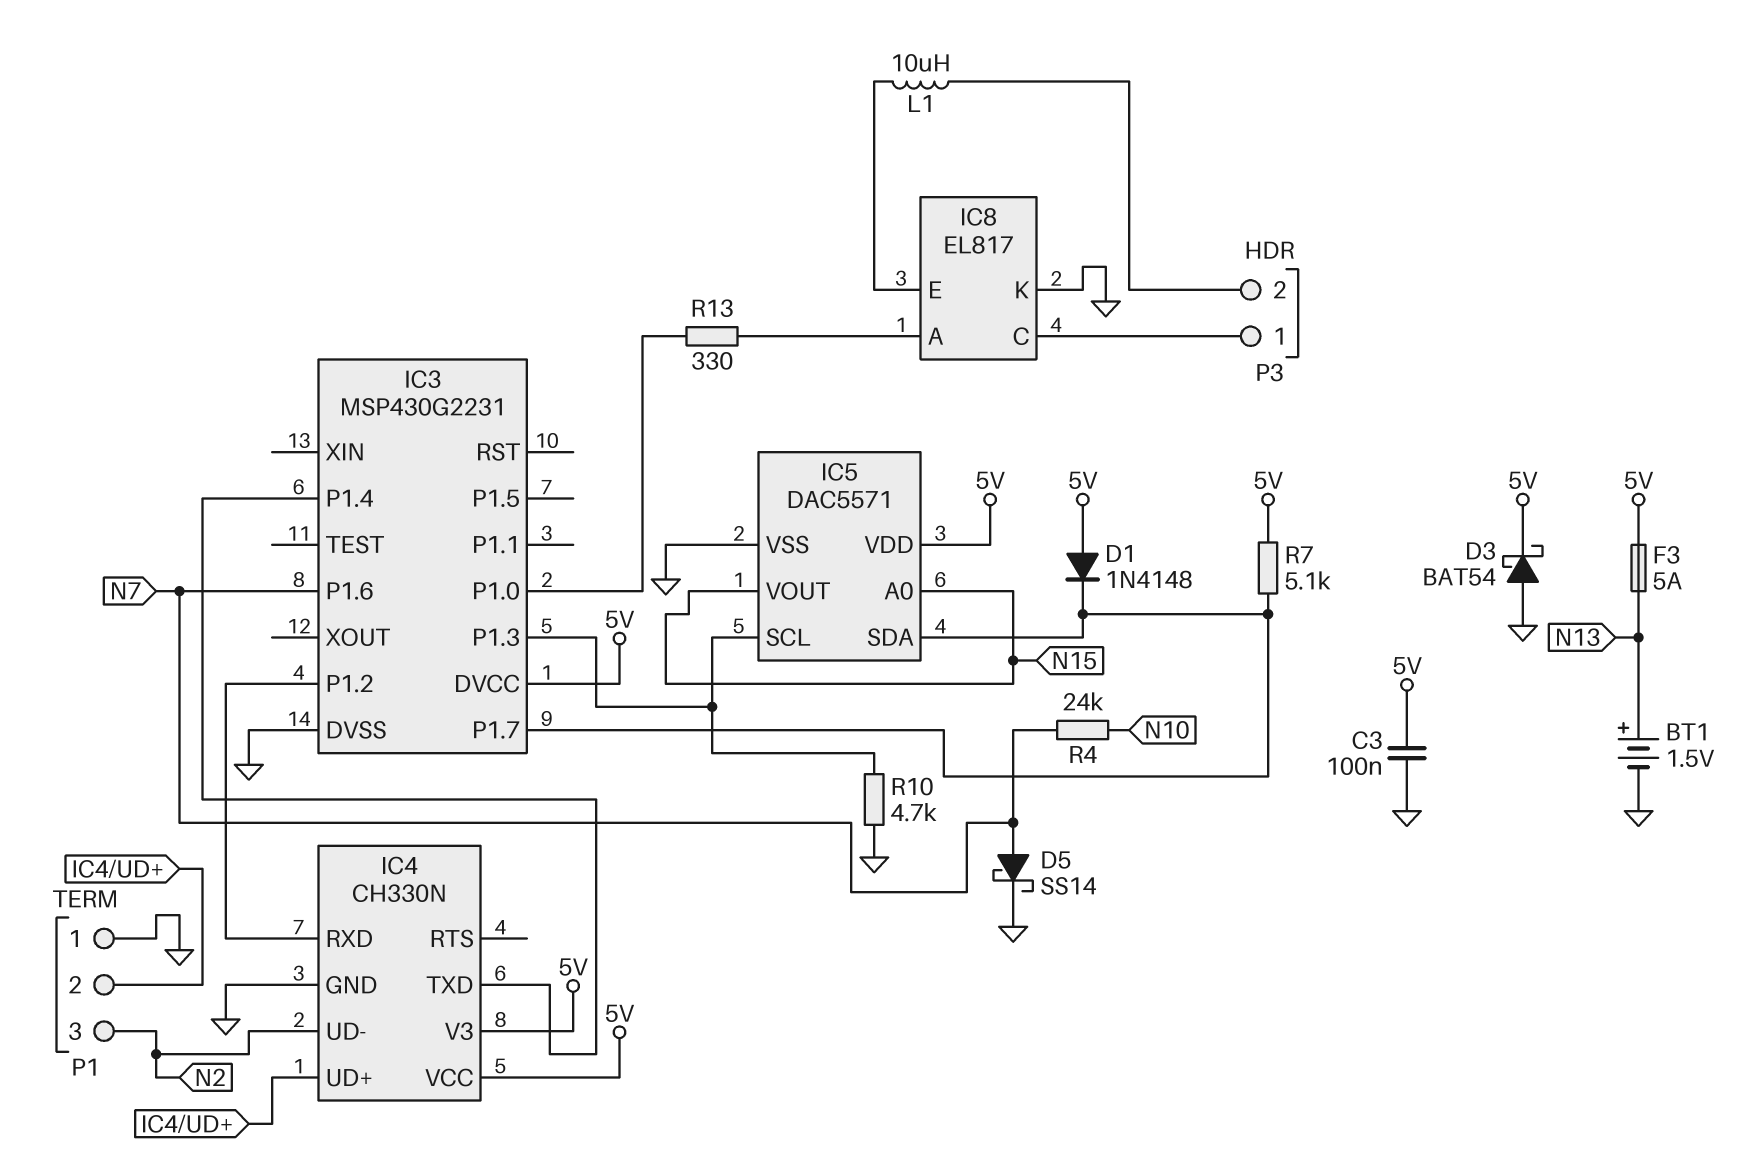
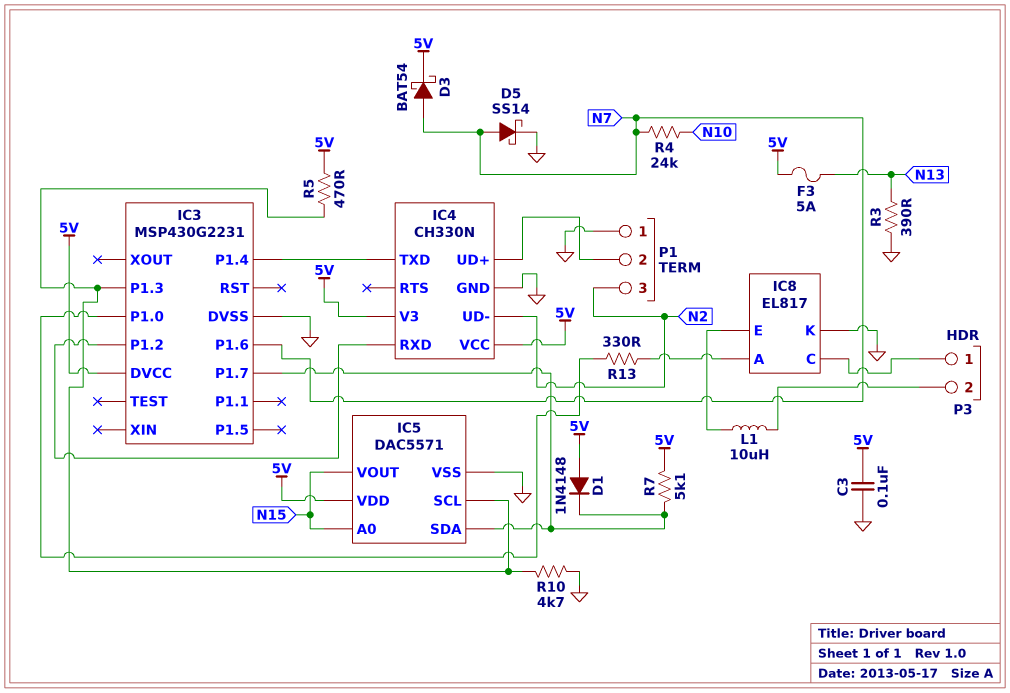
BT1: 1.5V (plus N13, minus GND) -> none
D3: schottky BAT54 (A GND, K 5V) -> schottky BAT54 (A N7, K 5V)
R3: none -> 390 (GND, N13)
R5: none -> 470 (5V, IC3/P1.3)

